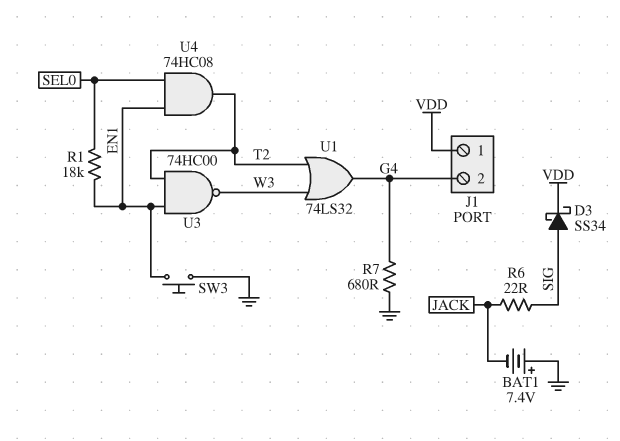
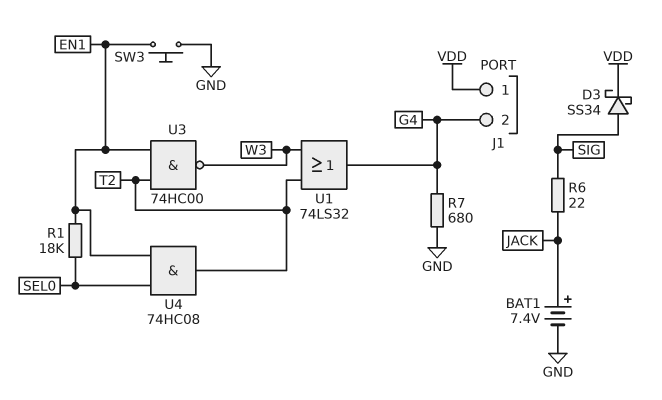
BAT1: 7.4V (plus GND, minus JACK) -> 7.4V (plus JACK, minus GND)

